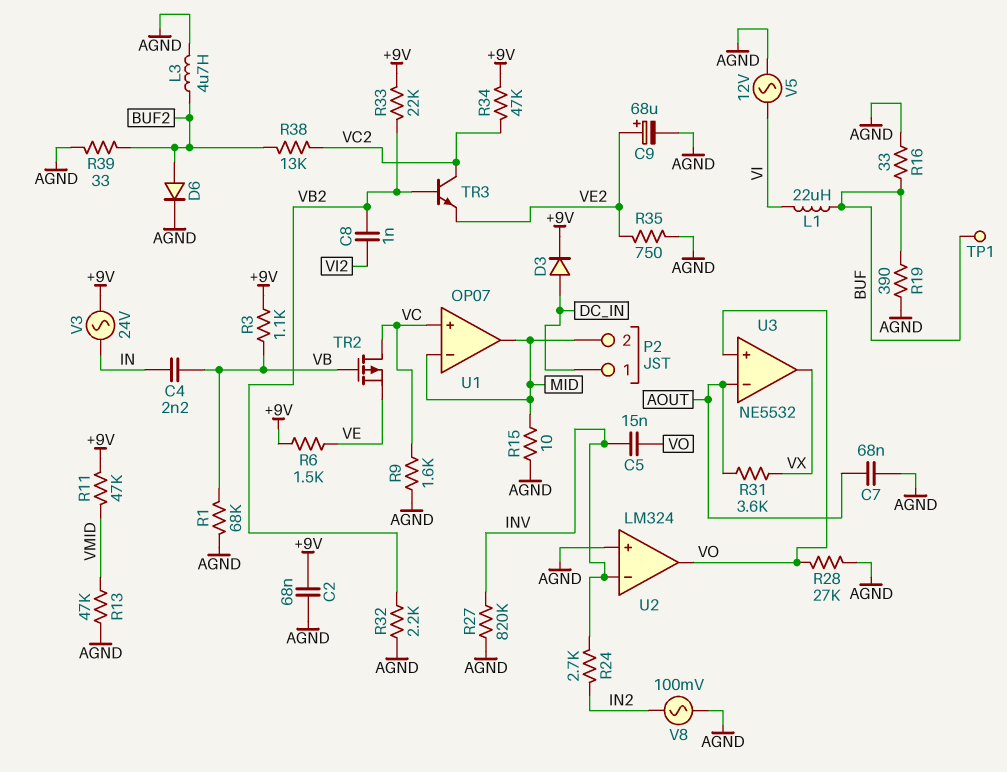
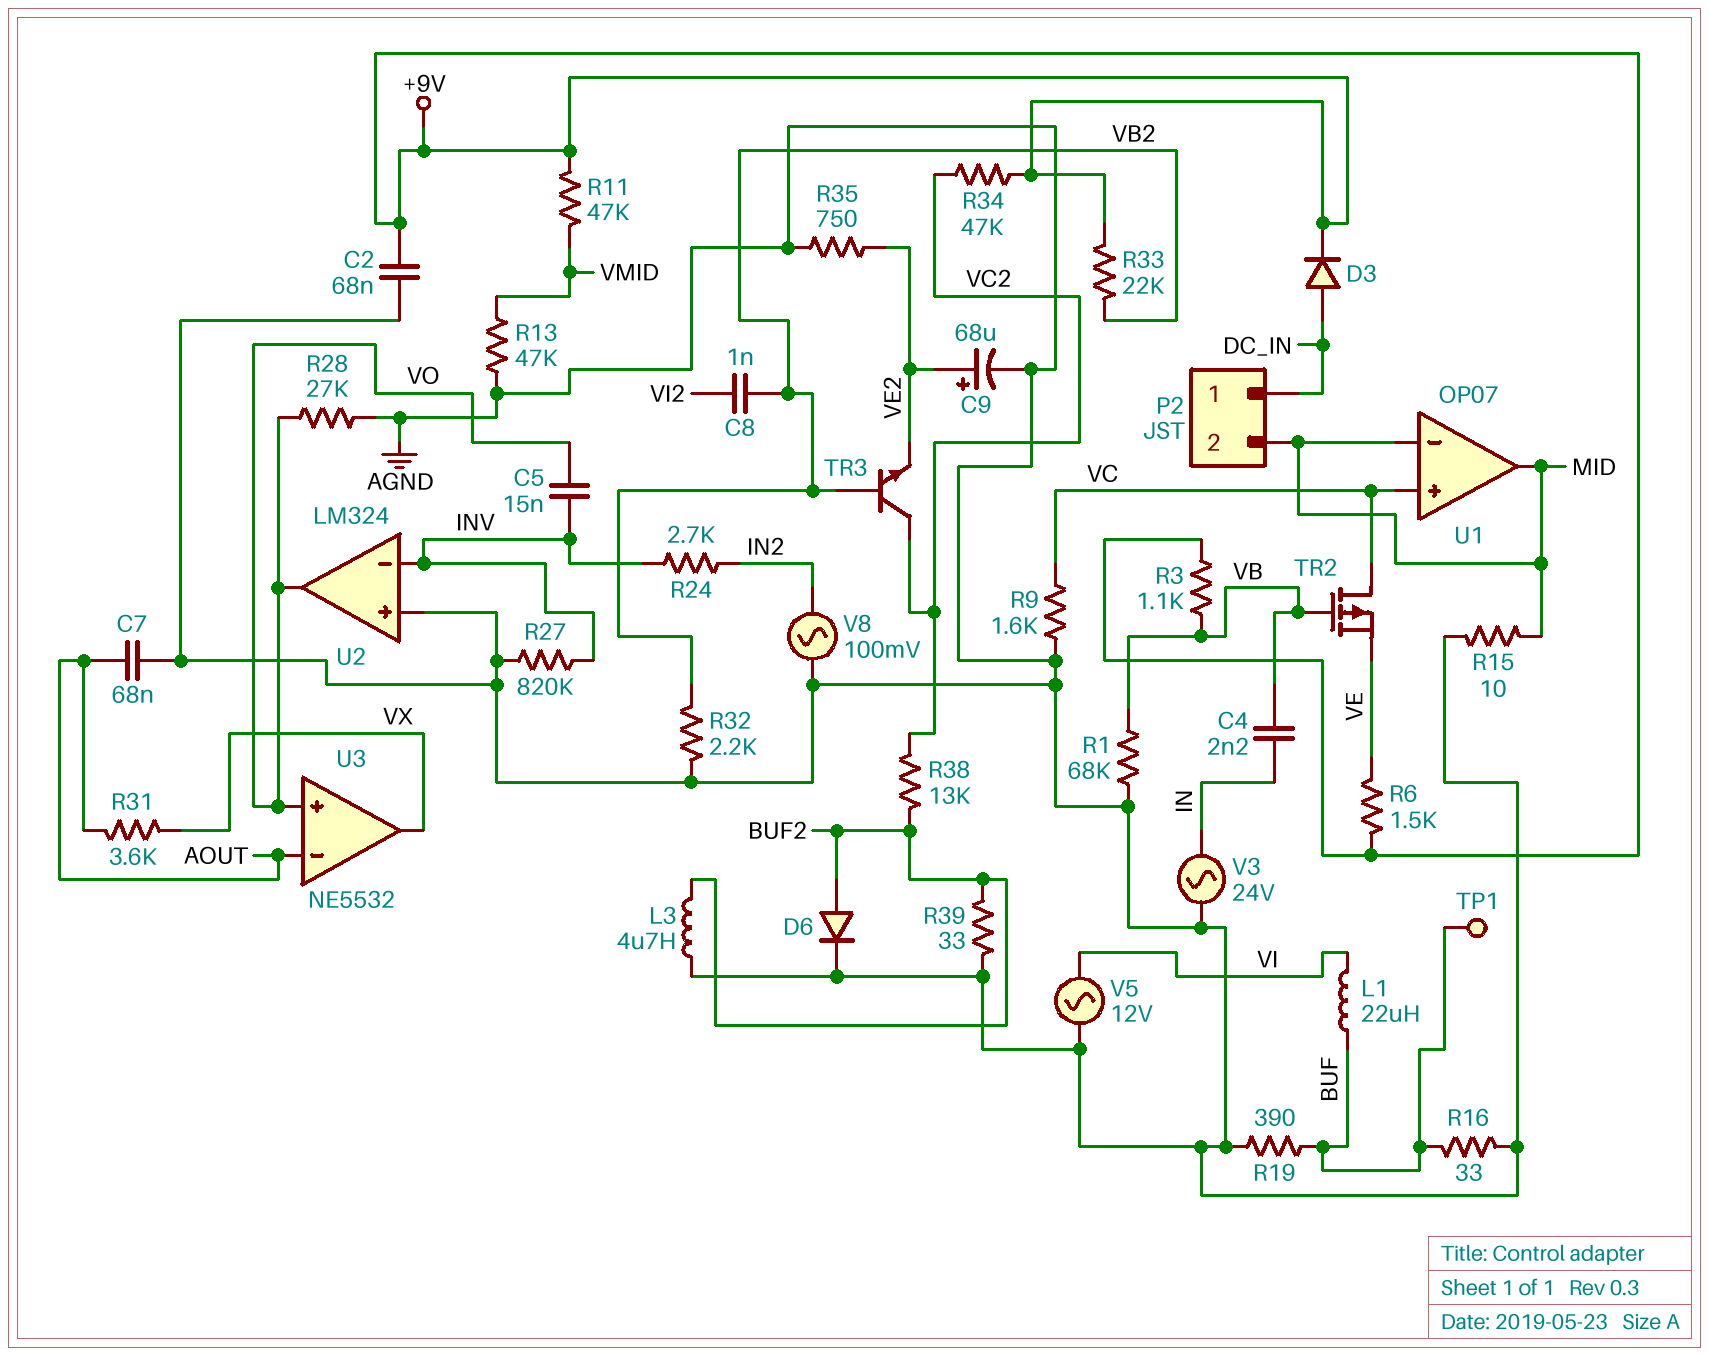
V3: AC 24V (+9V, IN) -> AC 24V (AGND, IN)

